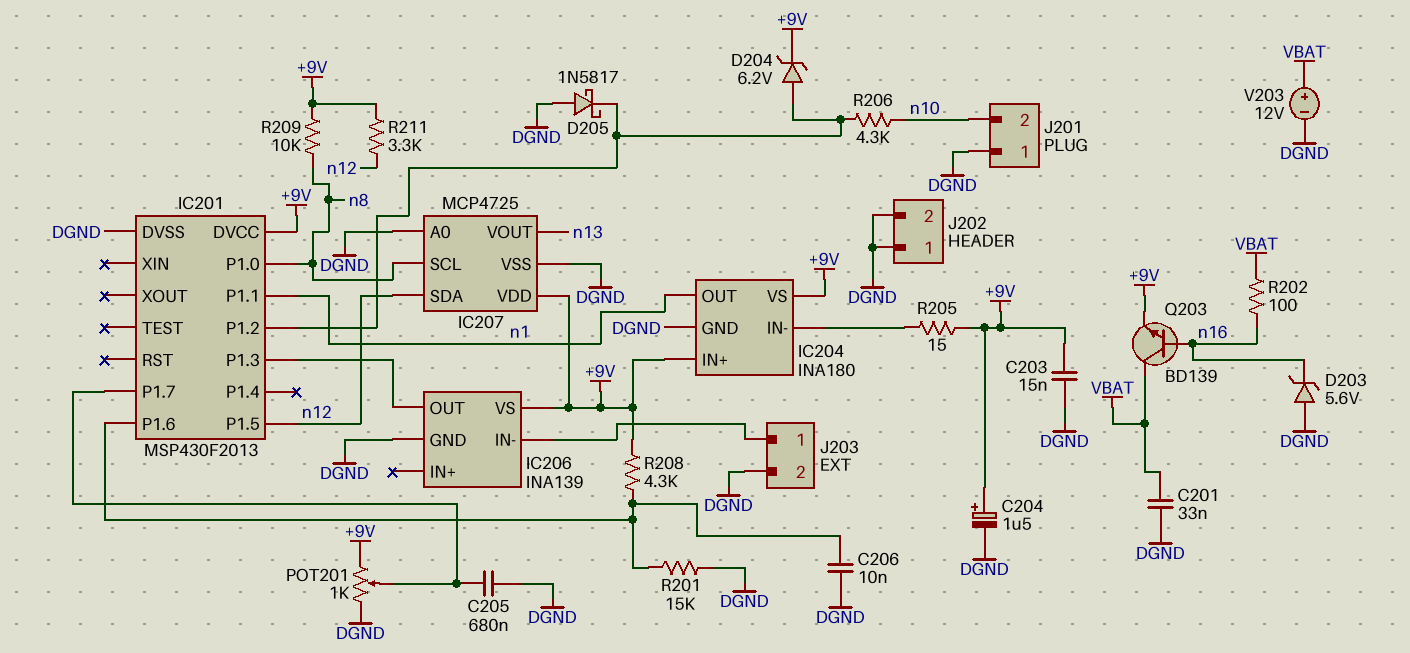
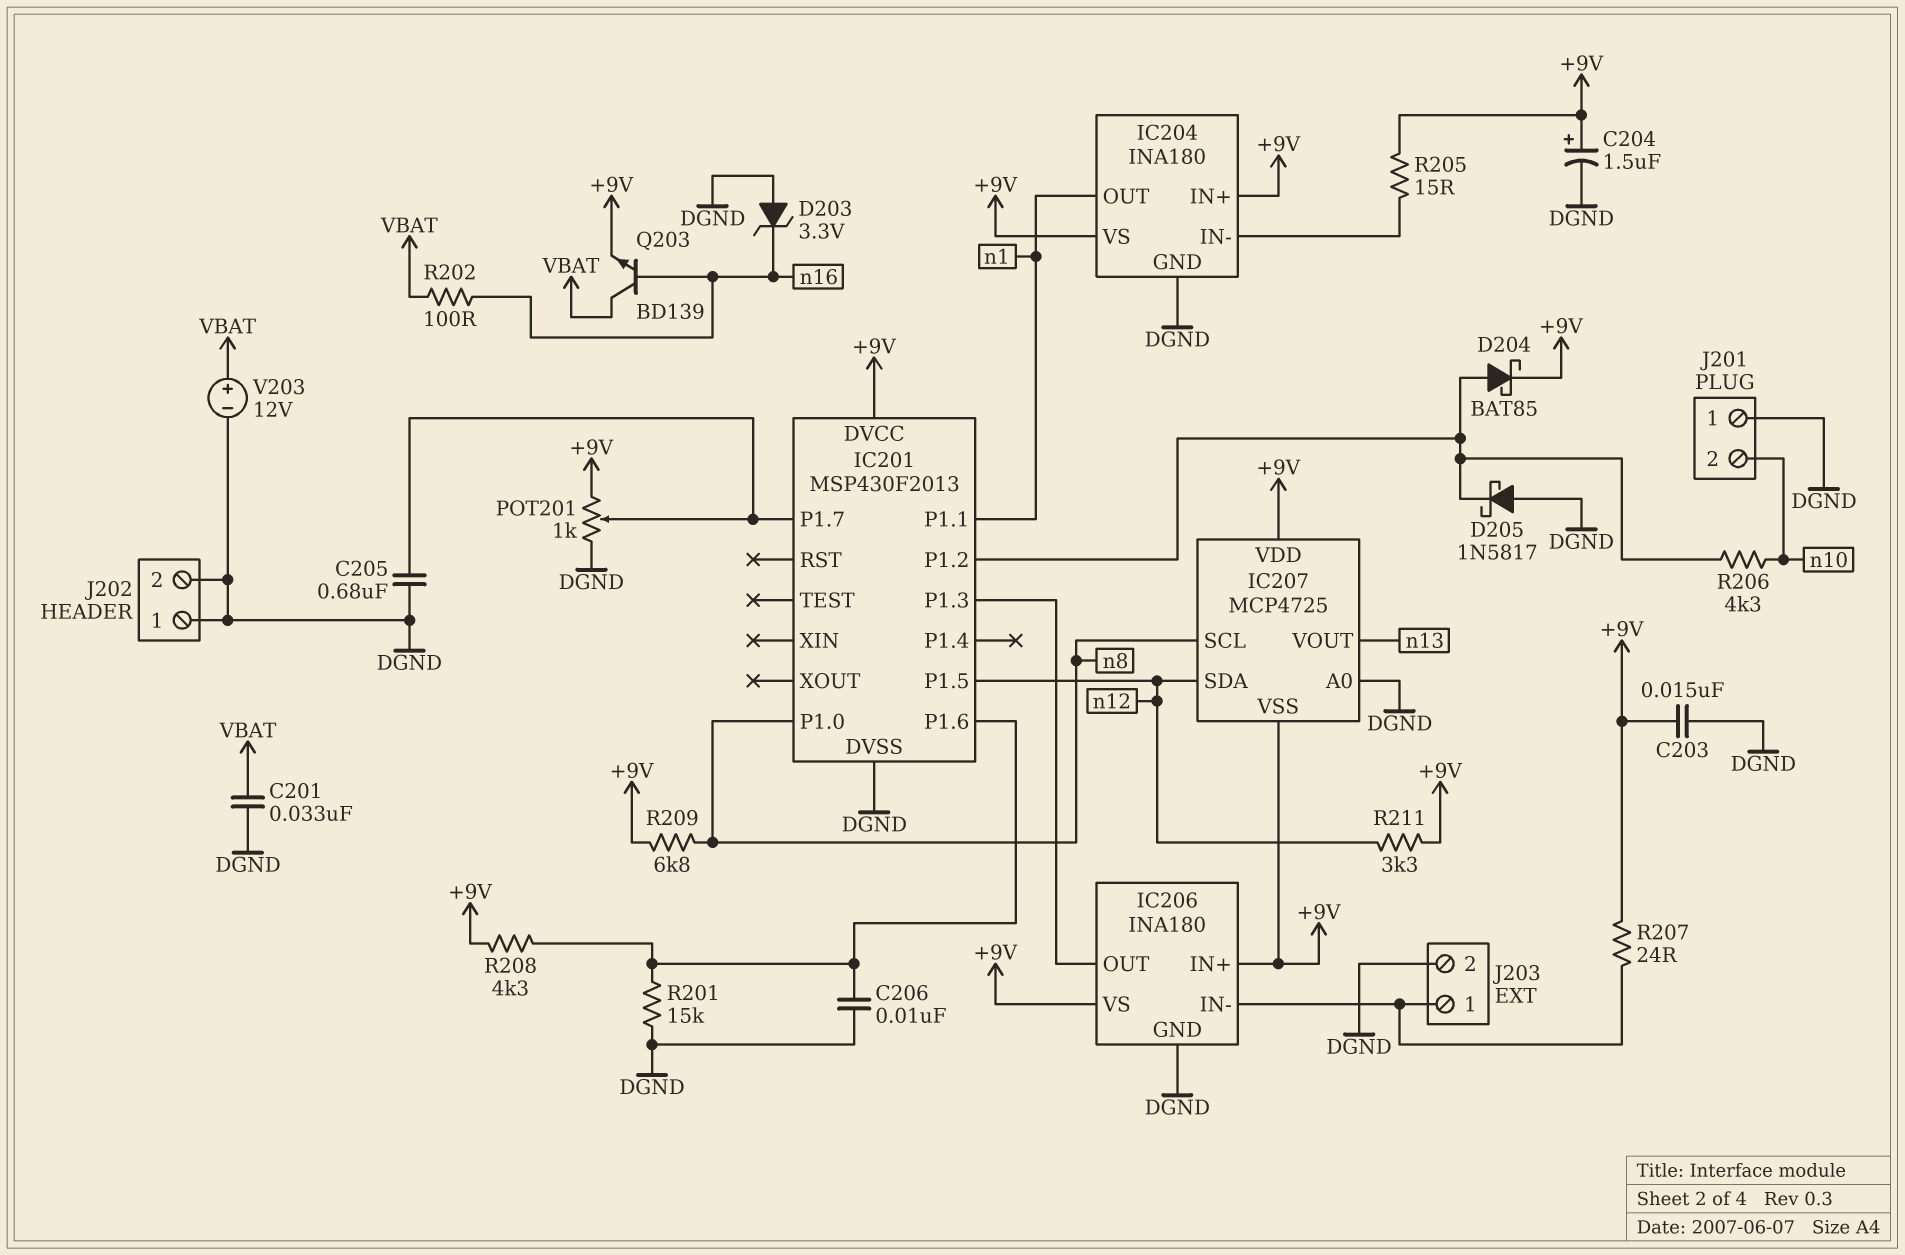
D203: zener 5.6V (A DGND, K n16) -> zener 3.3V (A DGND, K n16)
D204: zener 6.2V (A IC201/P1.2, K +9V) -> schottky BAT85 (A IC201/P1.2, K +9V)
IC206: INA139 -> INA180
IC206 pin IN+: none -> +9V
IC207 pin VSS: DGND -> +9V
R207: none -> 24 (+9V, IC206/IN-)
R209: 10k (+9V, n8) -> 6.8k (+9V, n8)

